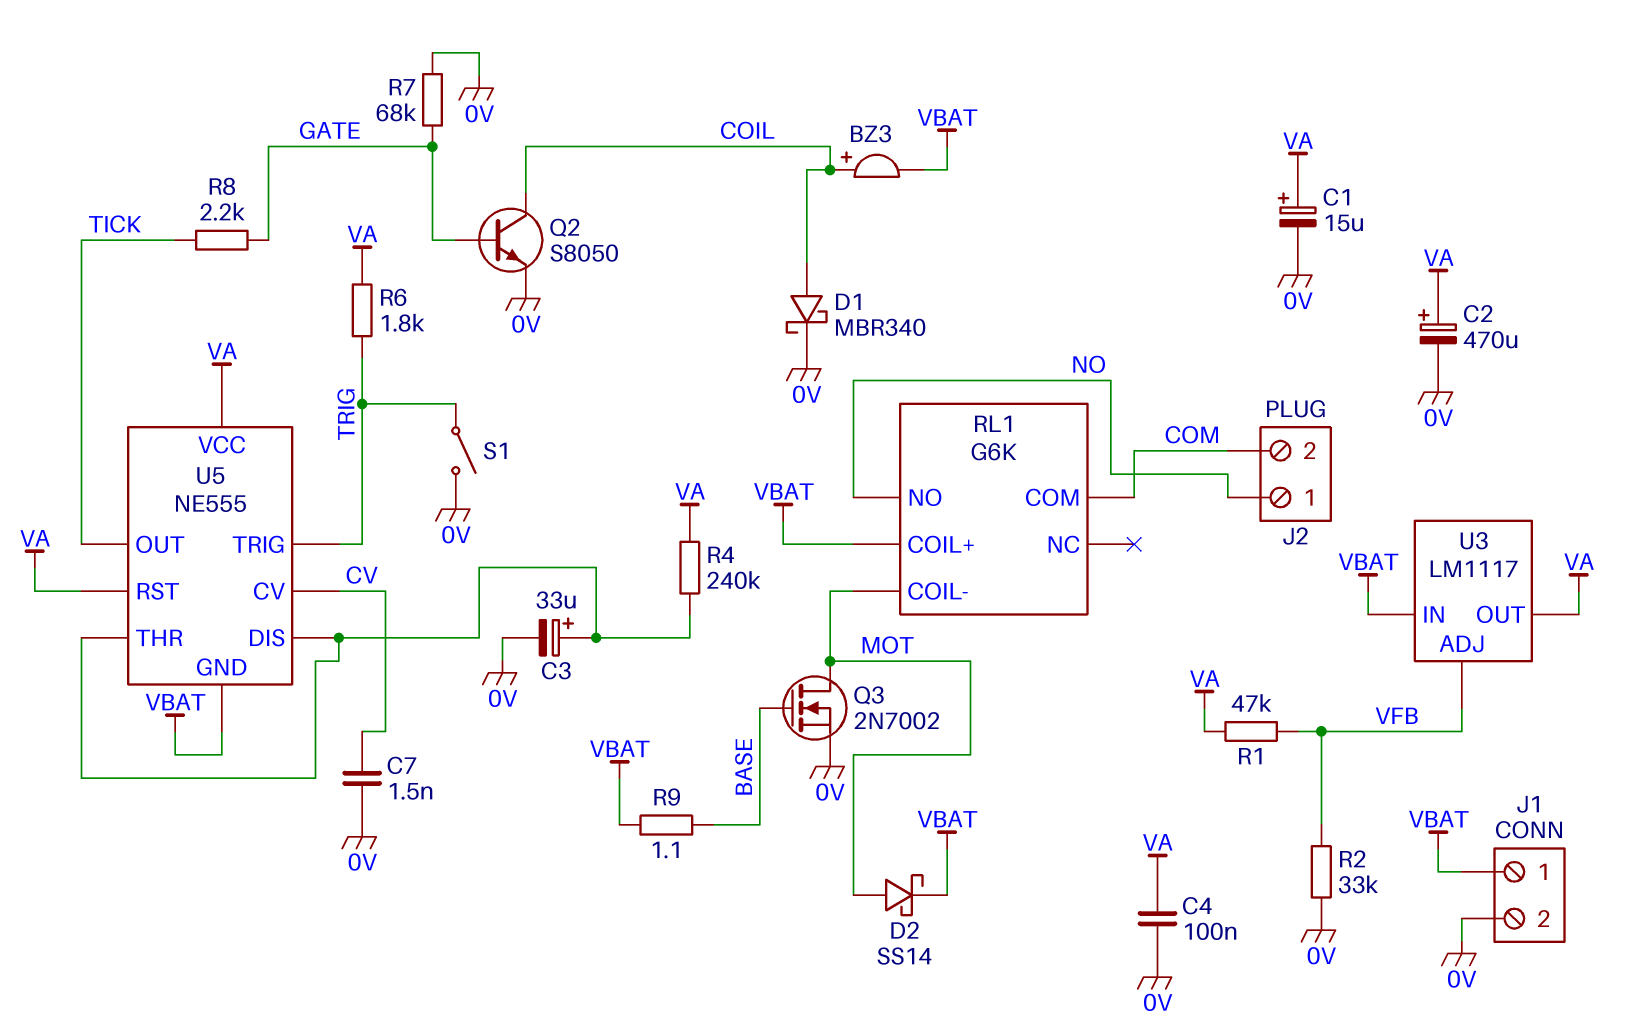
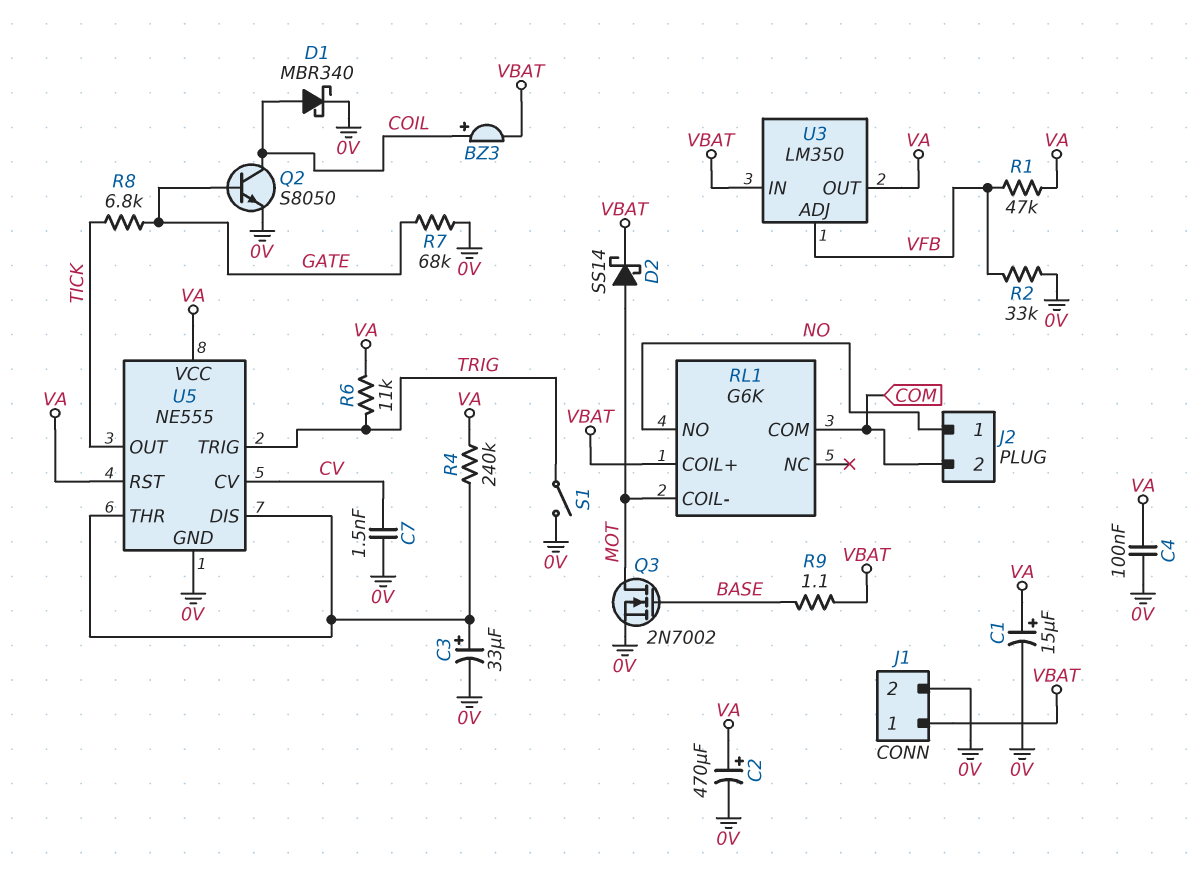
R6: 1.8k (TRIG, VA) -> 11k (TRIG, VA)
R8: 2.2k (GATE, TICK) -> 6.8k (GATE, TICK)
U3: LM1117 -> LM350
U5 pin GND: VBAT -> 0V

